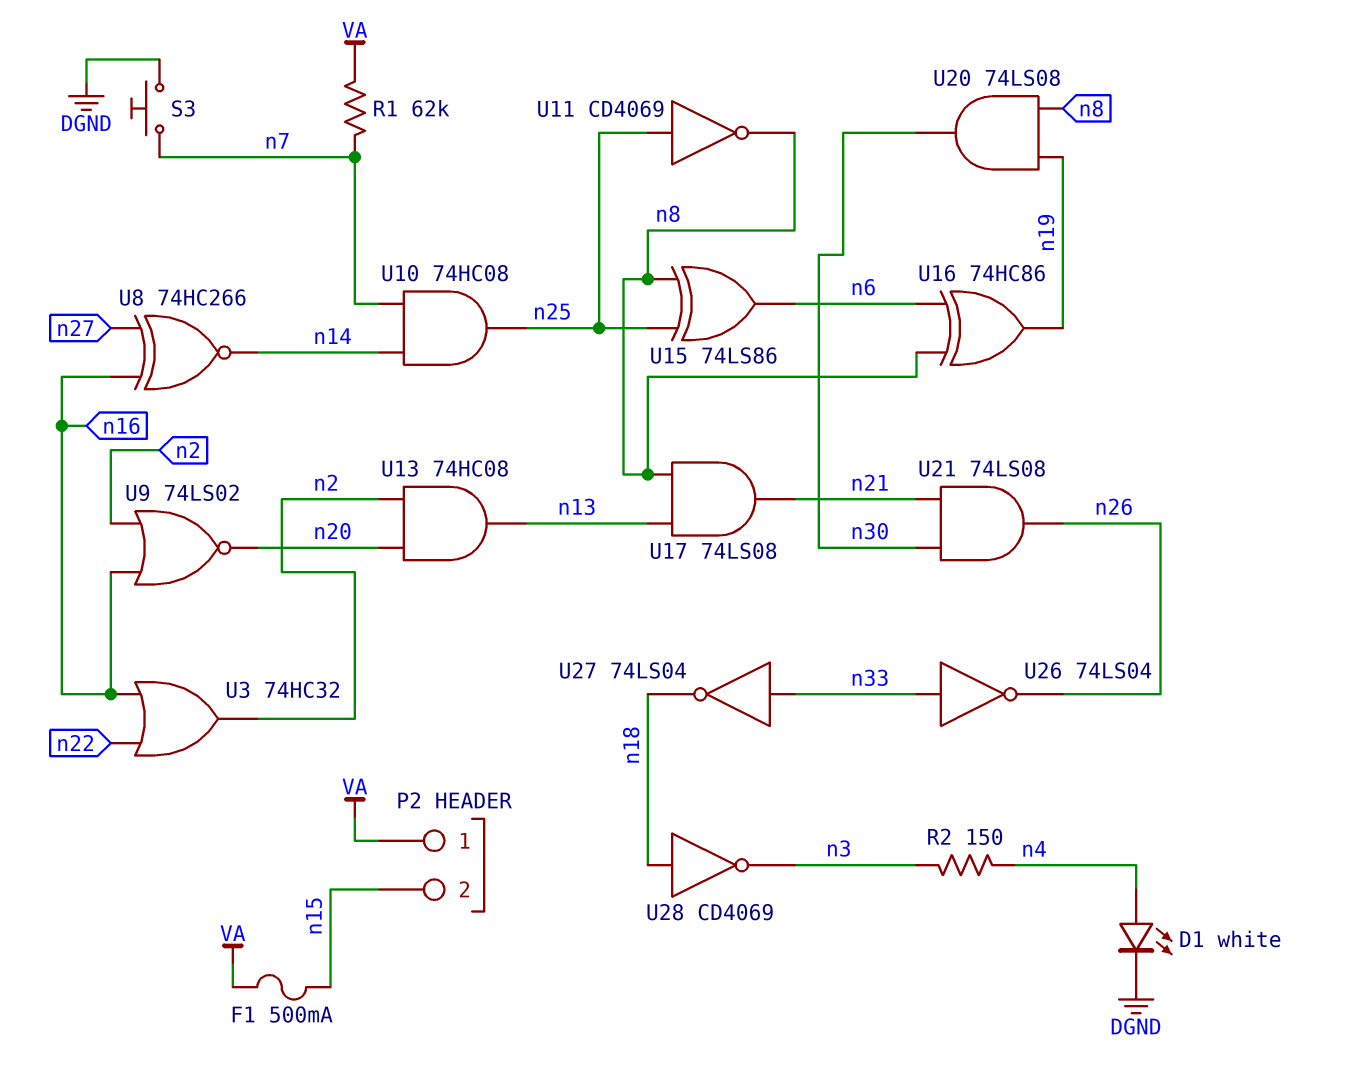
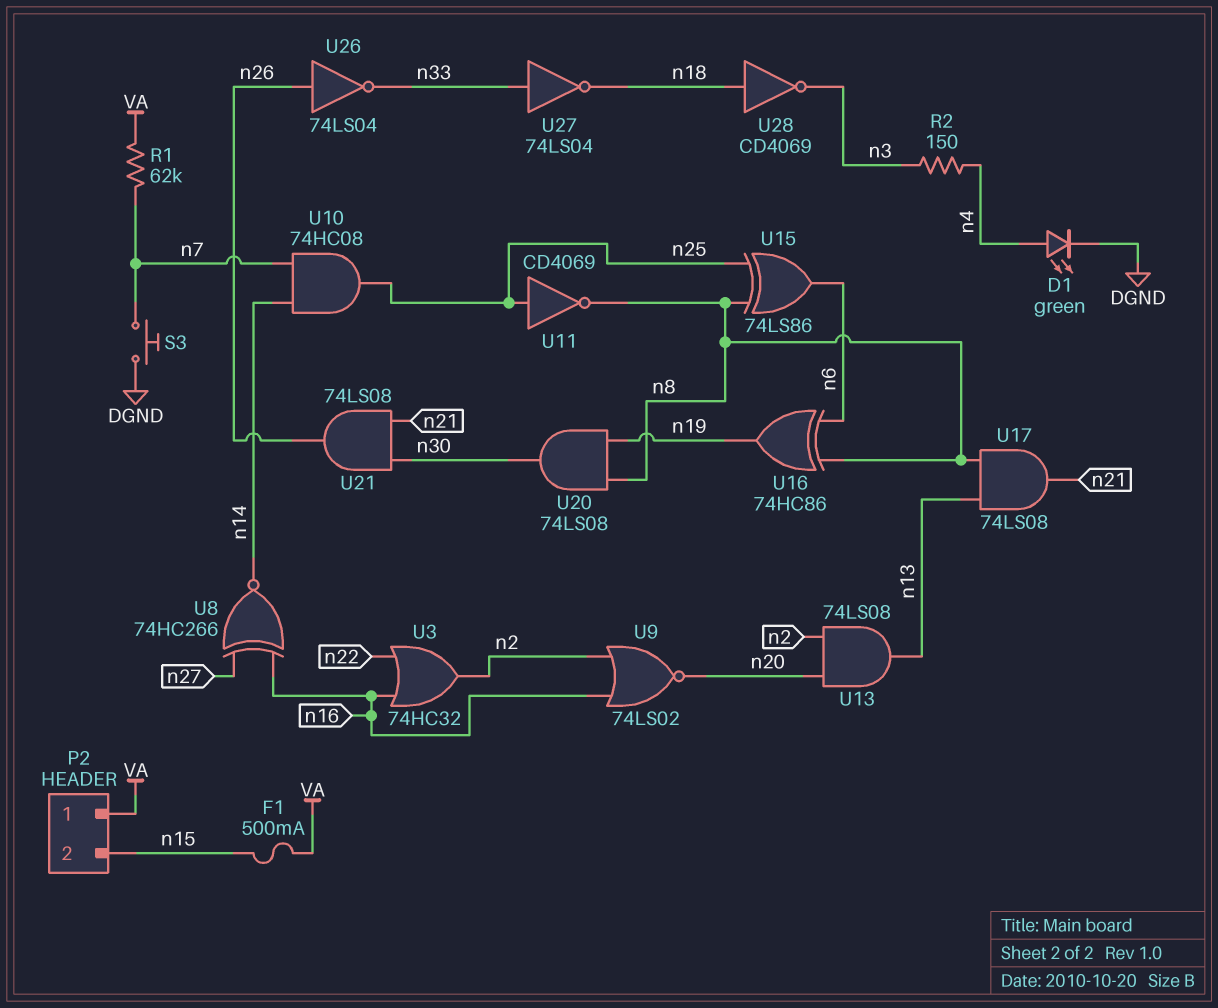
D1: LED white (A n4, K DGND) -> LED green (A n4, K DGND)
U13: AND 74HC08 (in n2, in n20, out n13) -> AND 74LS08 (in n2, in n20, out n13)
U26: NOT 74LS04 (in n33, out n26) -> NOT 74LS04 (in n26, out n33)

